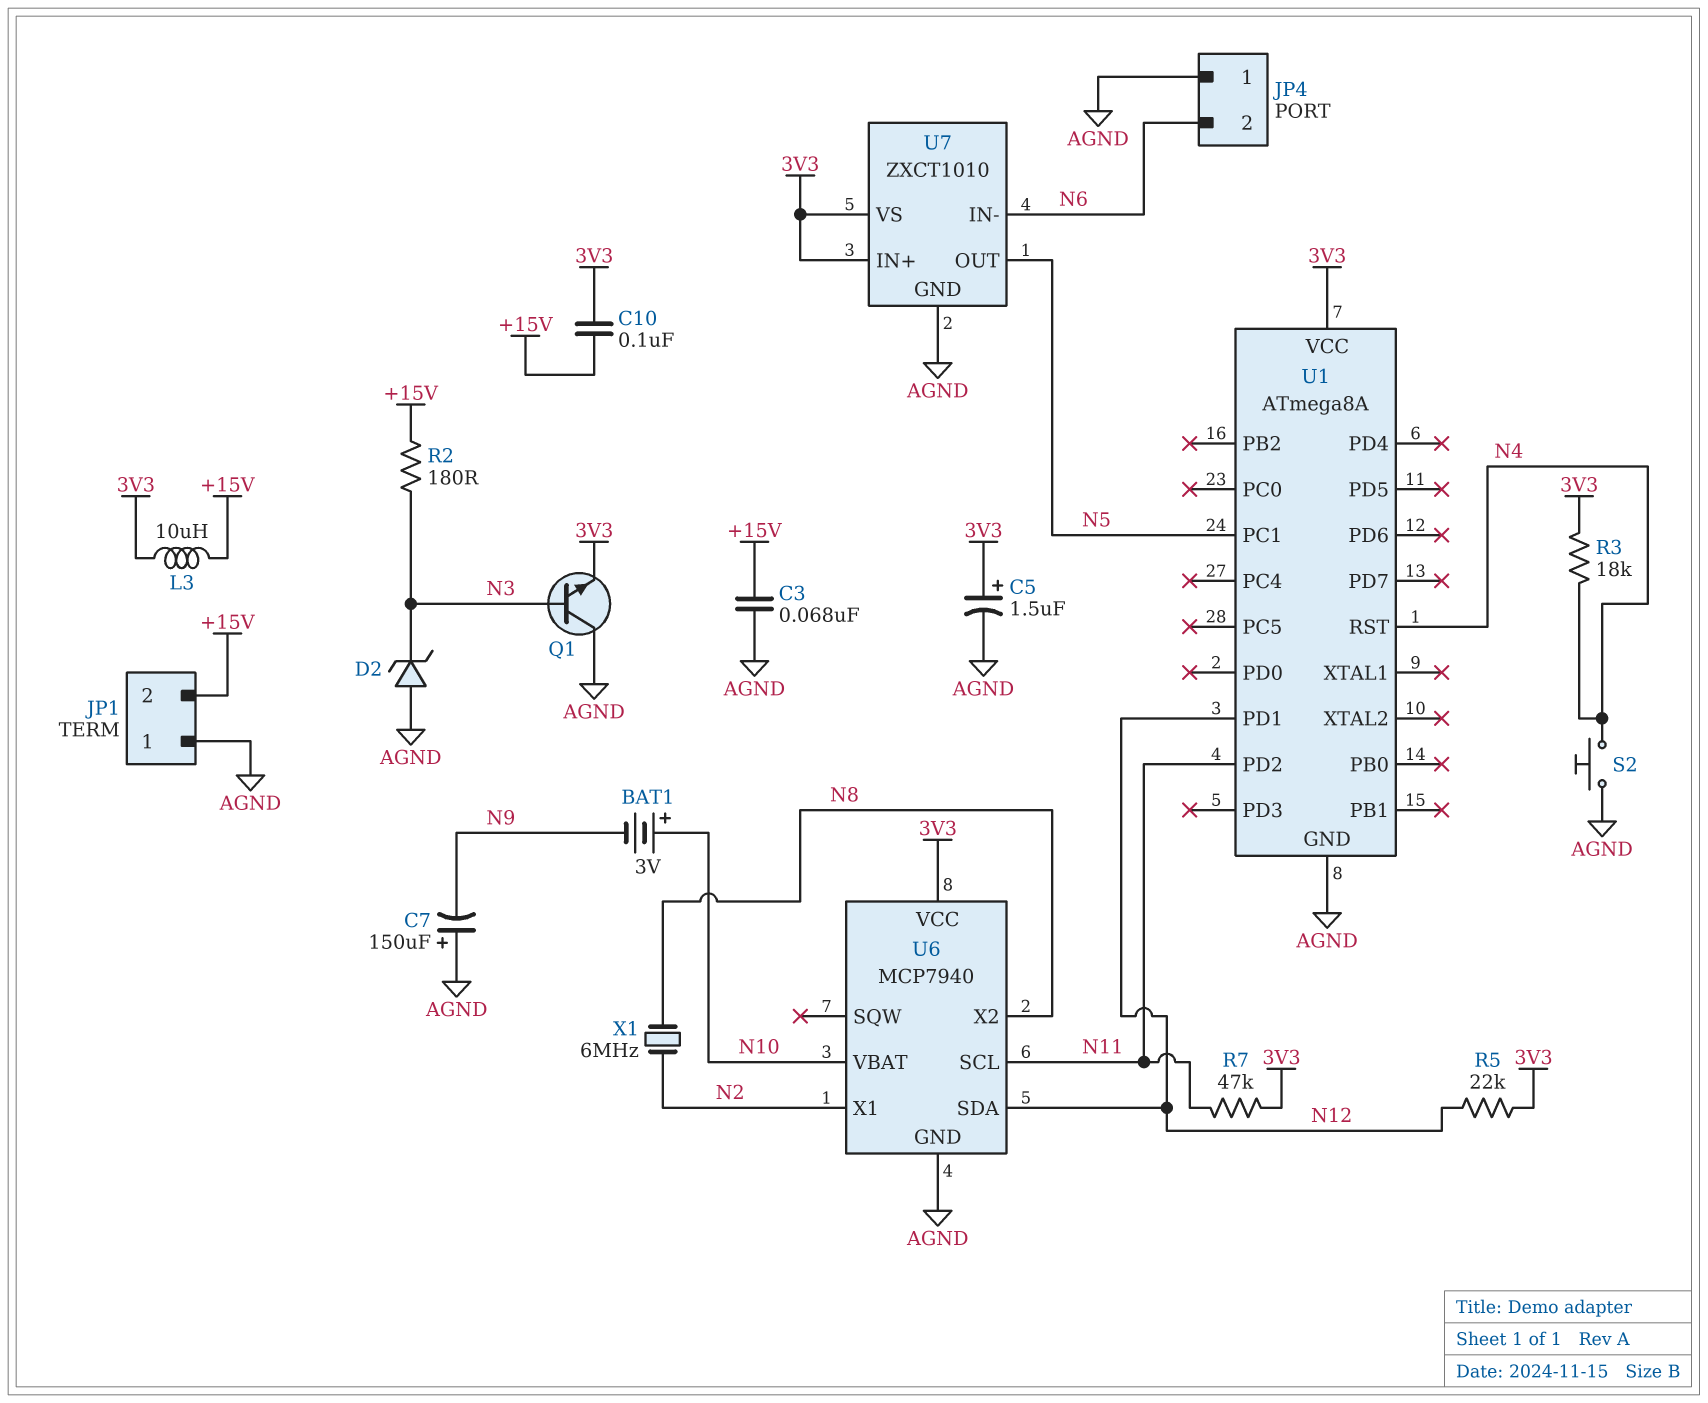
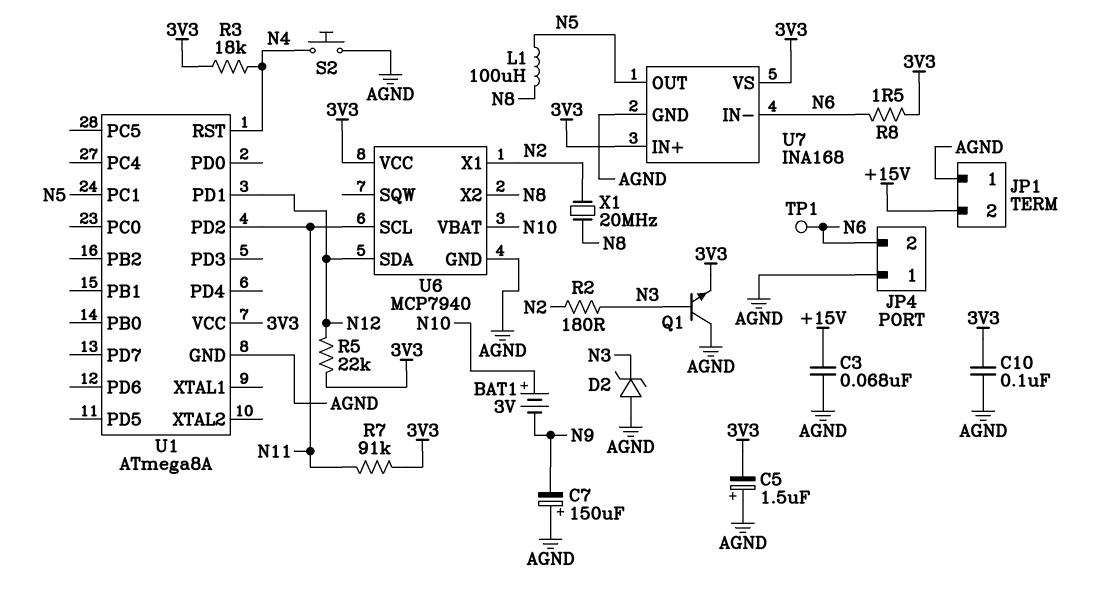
C5: 1.5uF (plus 3V3, minus AGND) -> 1.5uF (plus AGND, minus 3V3)
C10: 100nF (+15V, 3V3) -> 100nF (3V3, AGND)
L1: none -> 100uH (N5, N8)
L3: 10uH (+15V, 3V3) -> none
R2: 180 (+15V, N3) -> 180 (N2, N3)
R7: 47k (3V3, N11) -> 91k (3V3, N11)
R8: none -> 1.5 (3V3, N6)
TP1: none -> test point (N6)
U7: ZXCT1010 -> INA168
X1: 6MHz (N2, N8) -> 20MHz (N2, N8)

